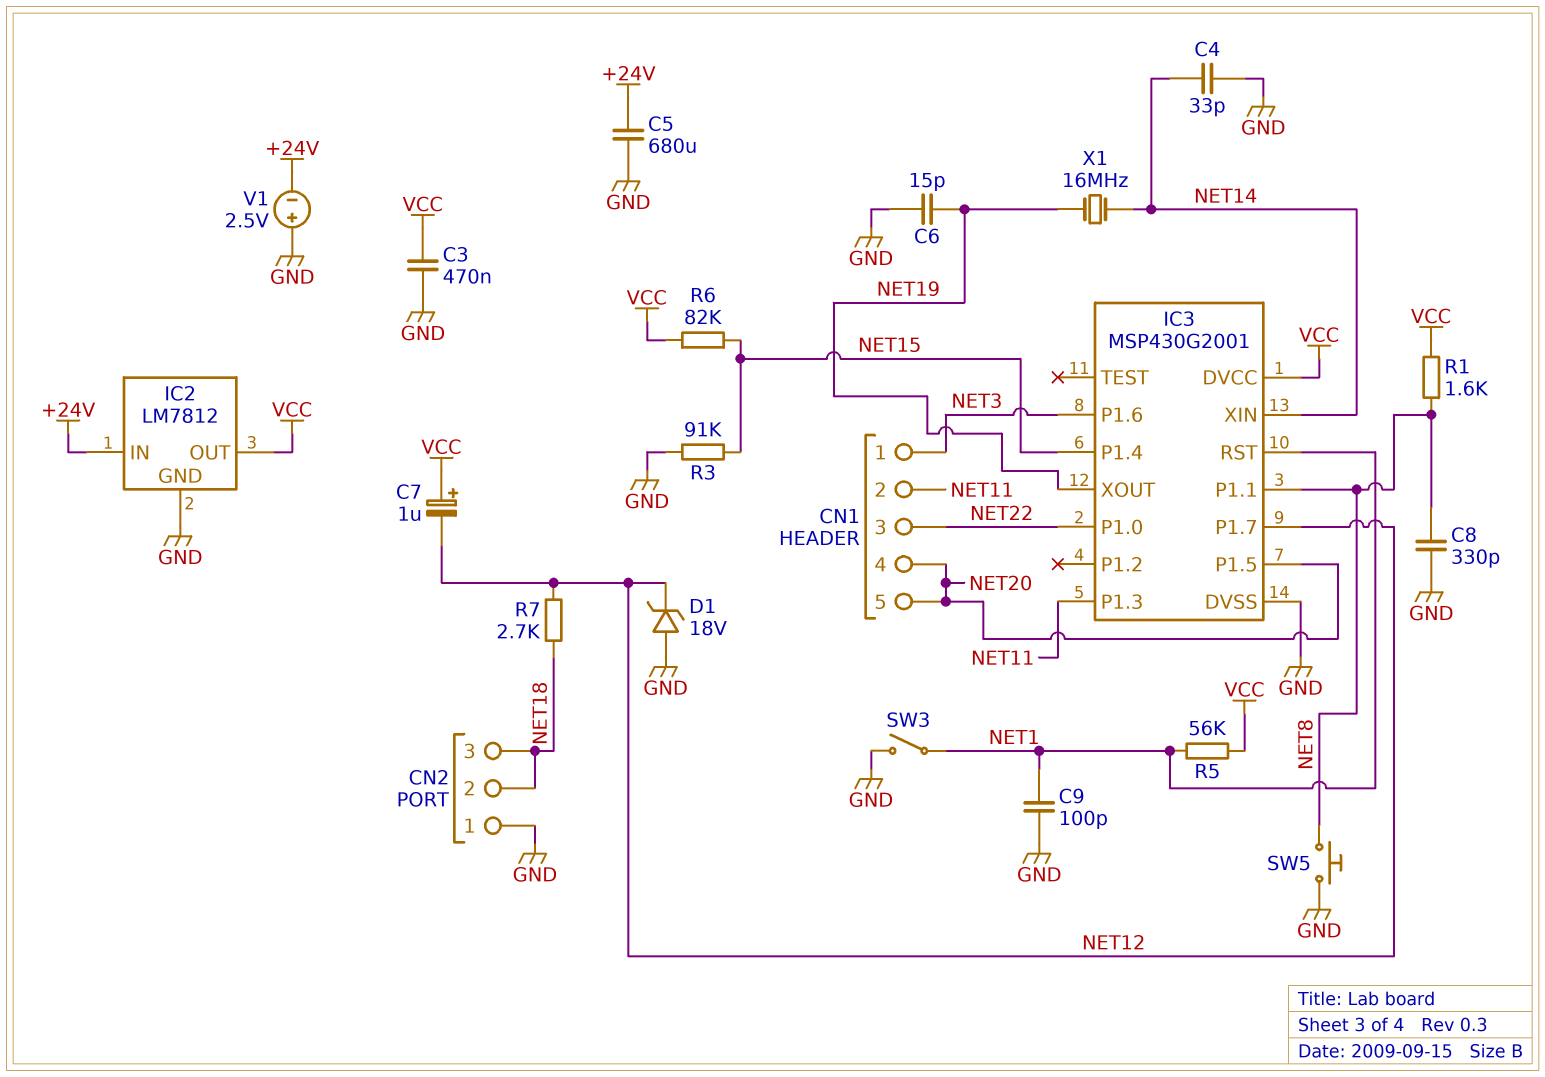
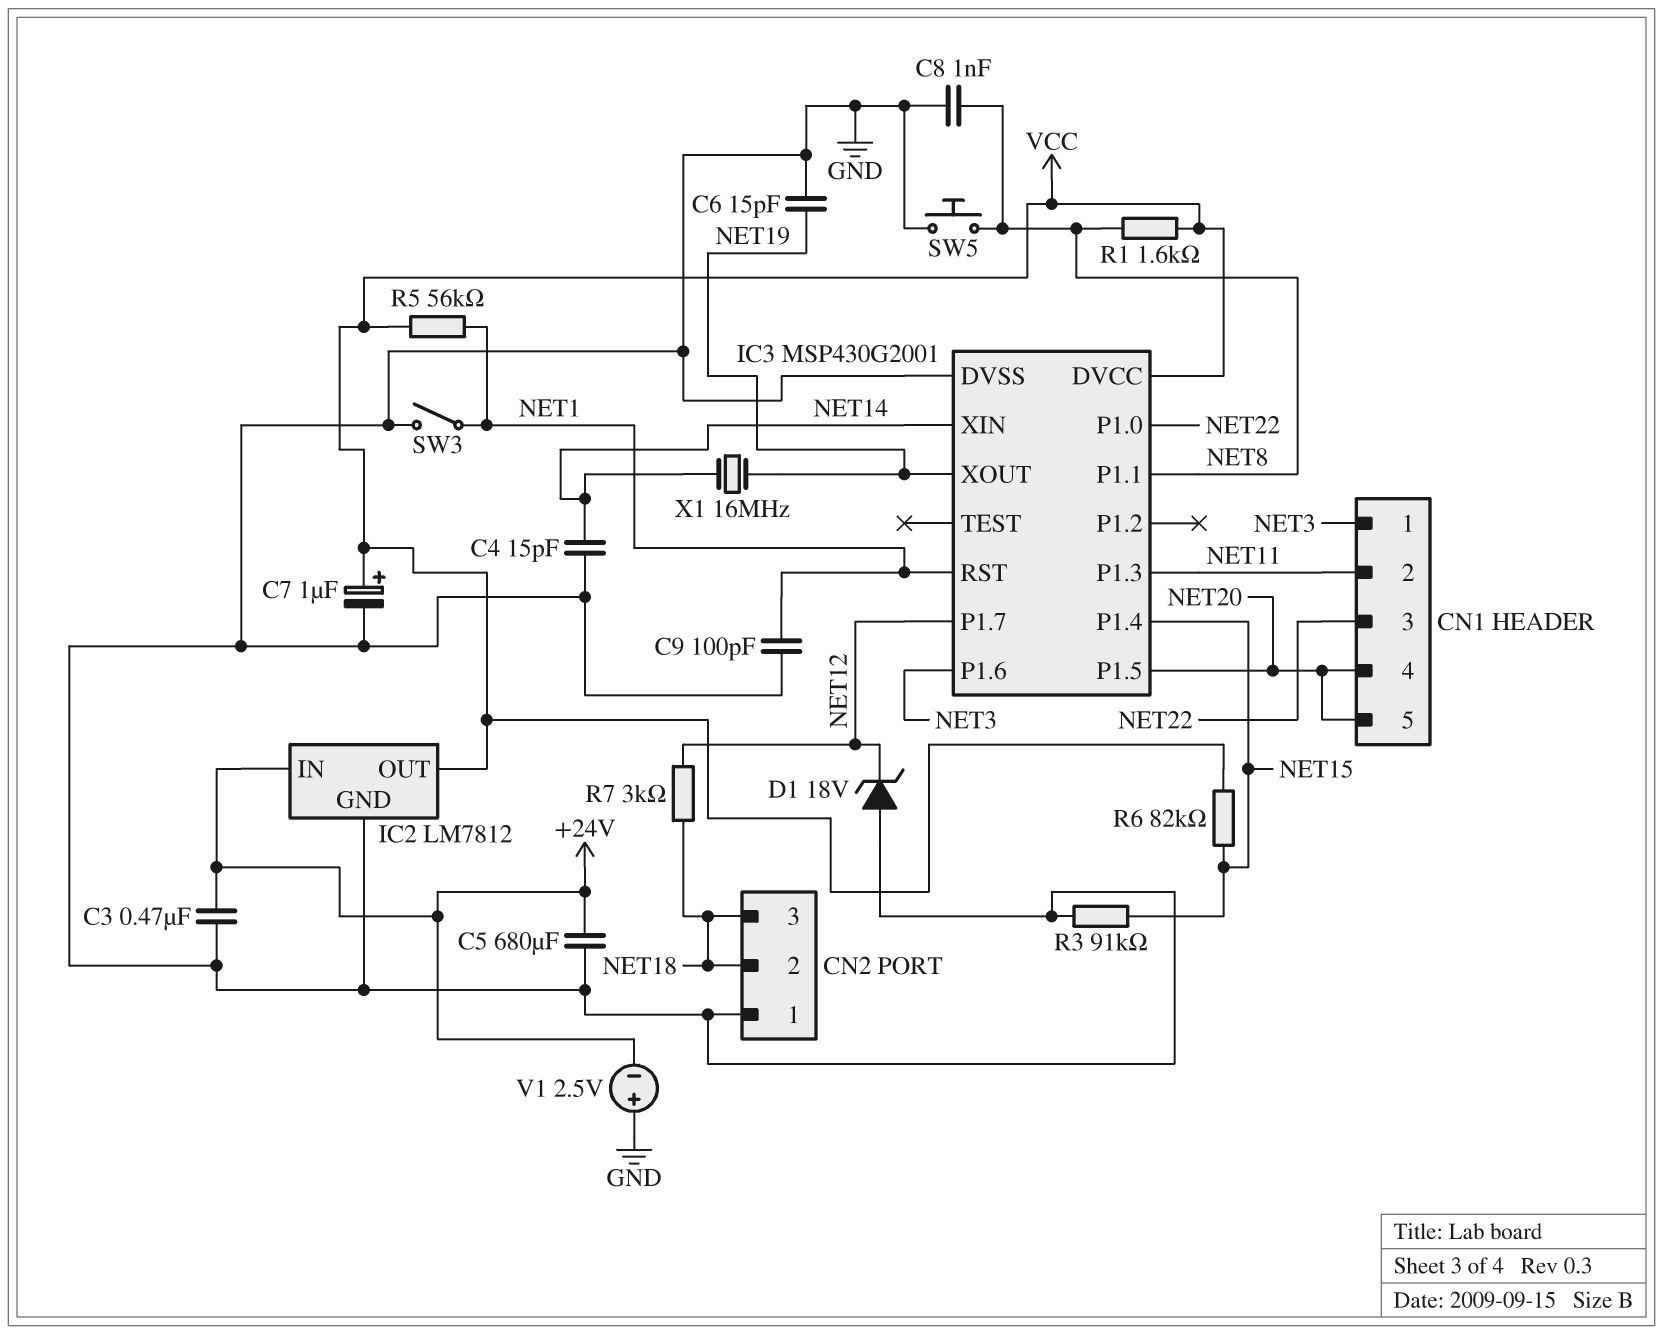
C3: 470nF (GND, VCC) -> 470nF (+24V, GND)
C4: 33pF (GND, NET14) -> 15pF (GND, NET14)
C7: 1uF (plus VCC, minus NET12) -> 1uF (plus VCC, minus GND)
C8: 330pF (GND, NET8) -> 1nF (GND, NET8)
R7: 2.7k (NET12, NET18) -> 3k (NET12, NET18)

